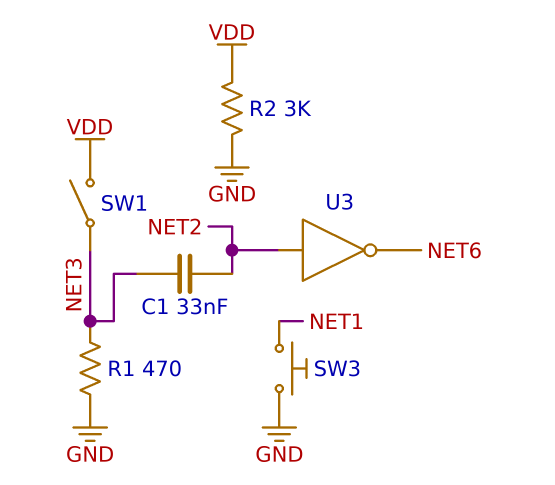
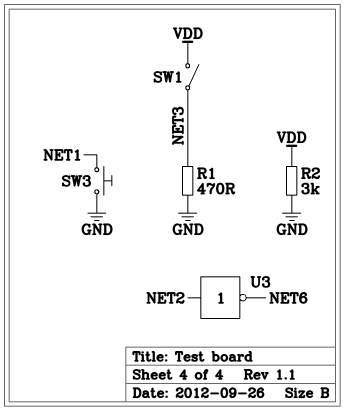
C1: 33nF (NET2, NET3) -> none

